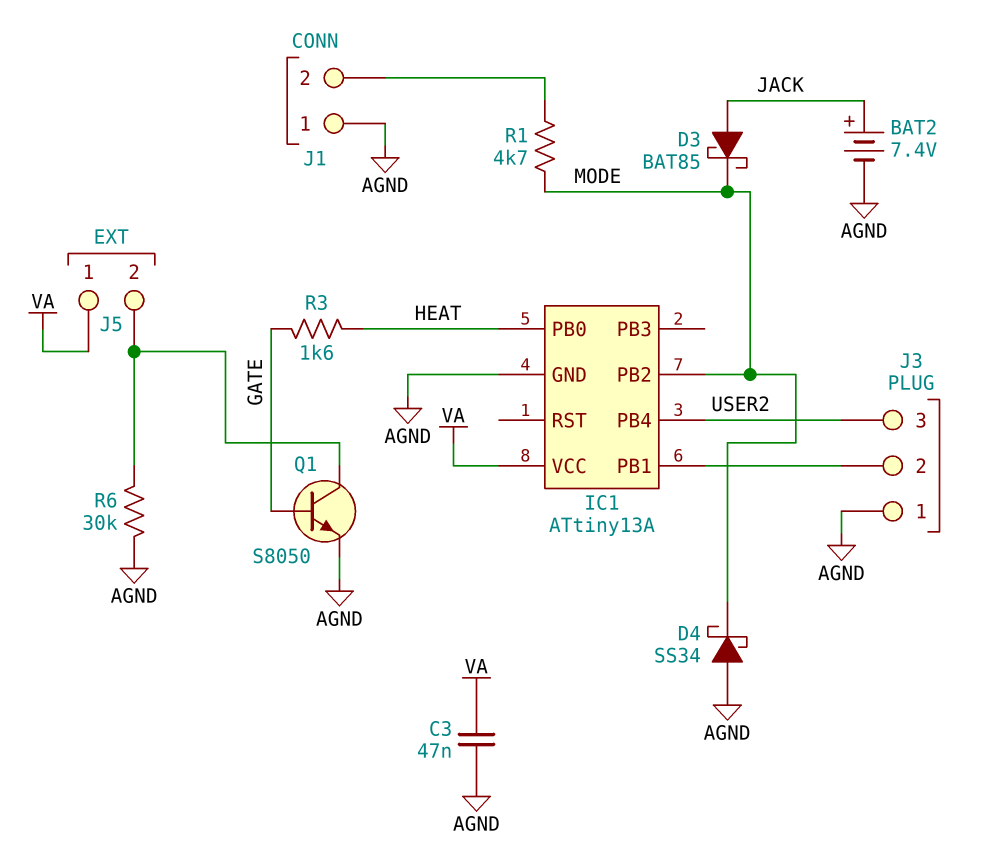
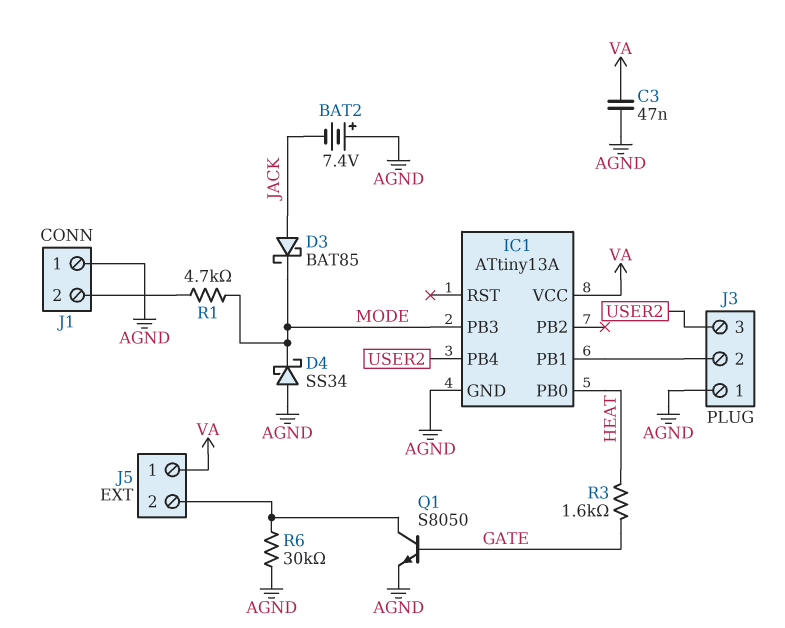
BAT2: 7.4V (plus JACK, minus AGND) -> 7.4V (plus AGND, minus JACK)
IC1 pin PB2: MODE -> none
IC1 pin PB3: none -> MODE

